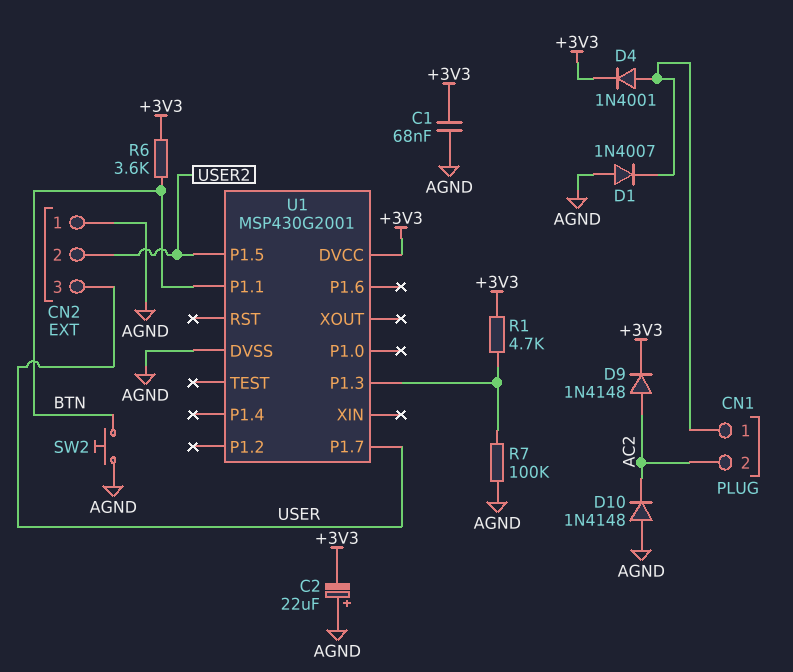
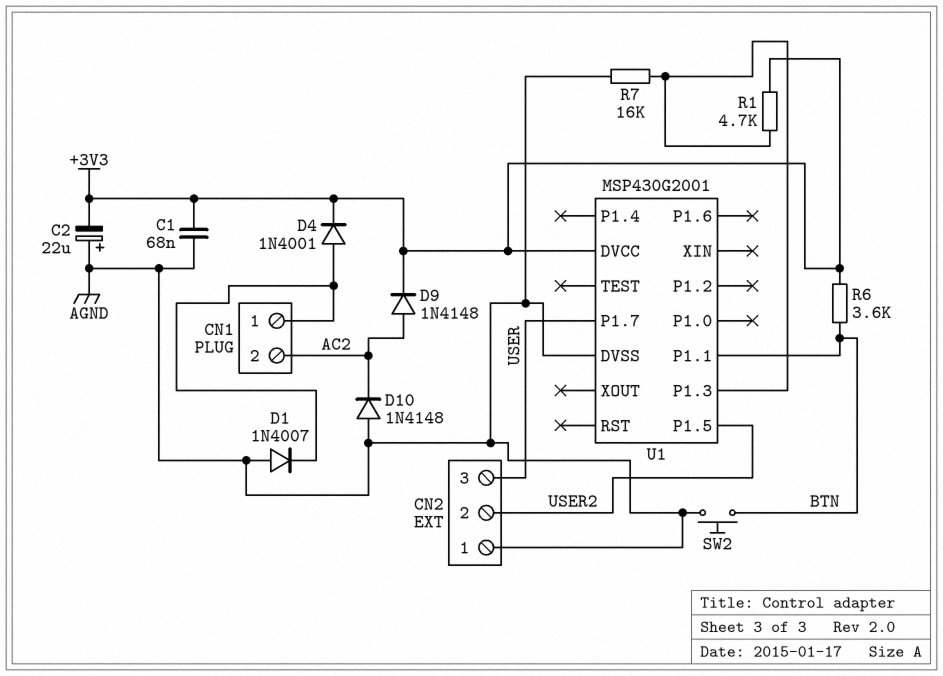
R7: 100k (AGND, U1/P1.3) -> 16k (AGND, U1/P1.3)

